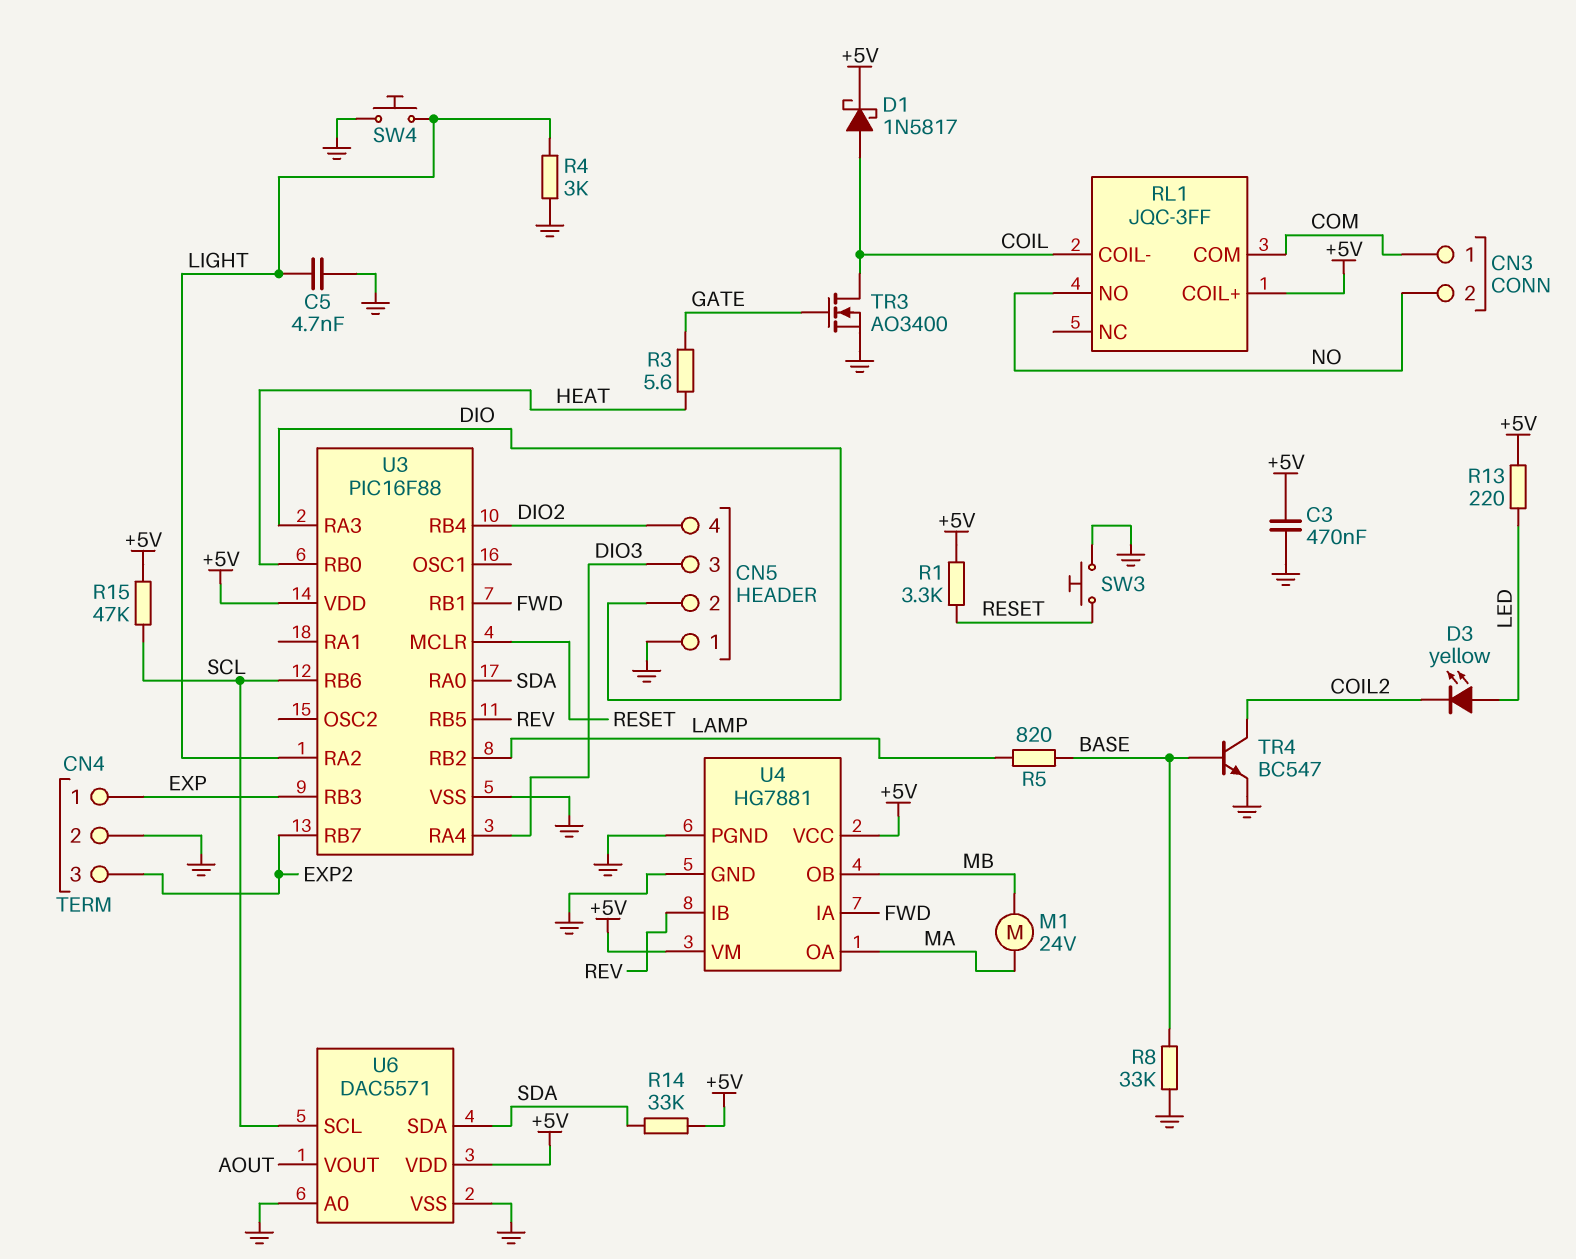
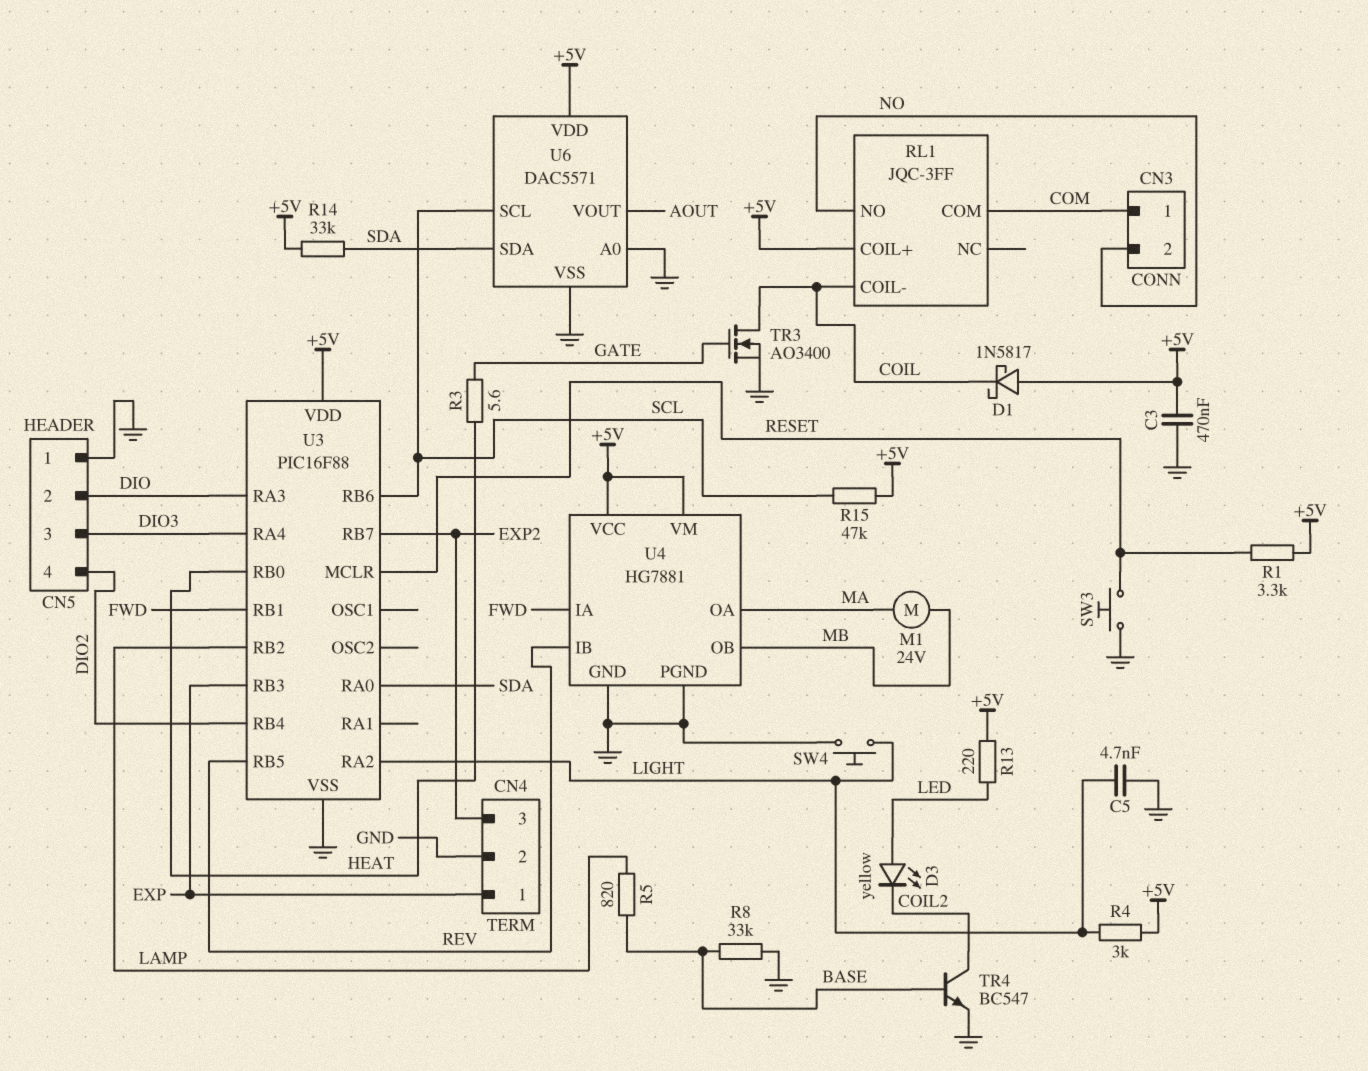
D1: schottky 1N5817 (A COIL, K +5V) -> schottky 1N5817 (A +5V, K COIL)
R4: 3k (GND, LIGHT) -> 3k (+5V, LIGHT)

